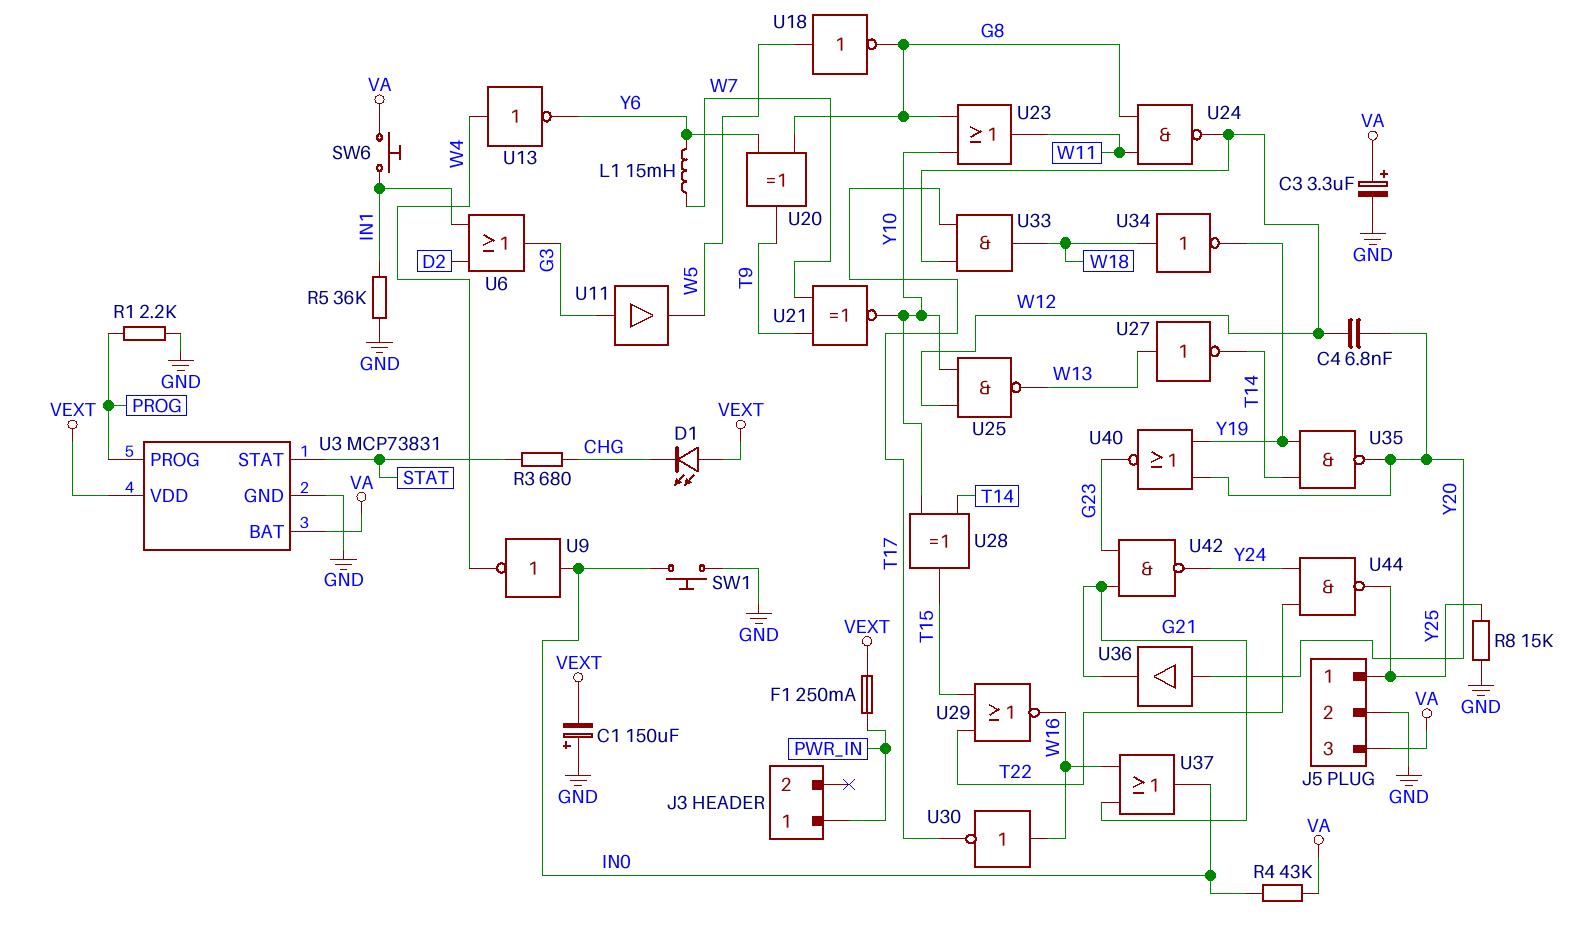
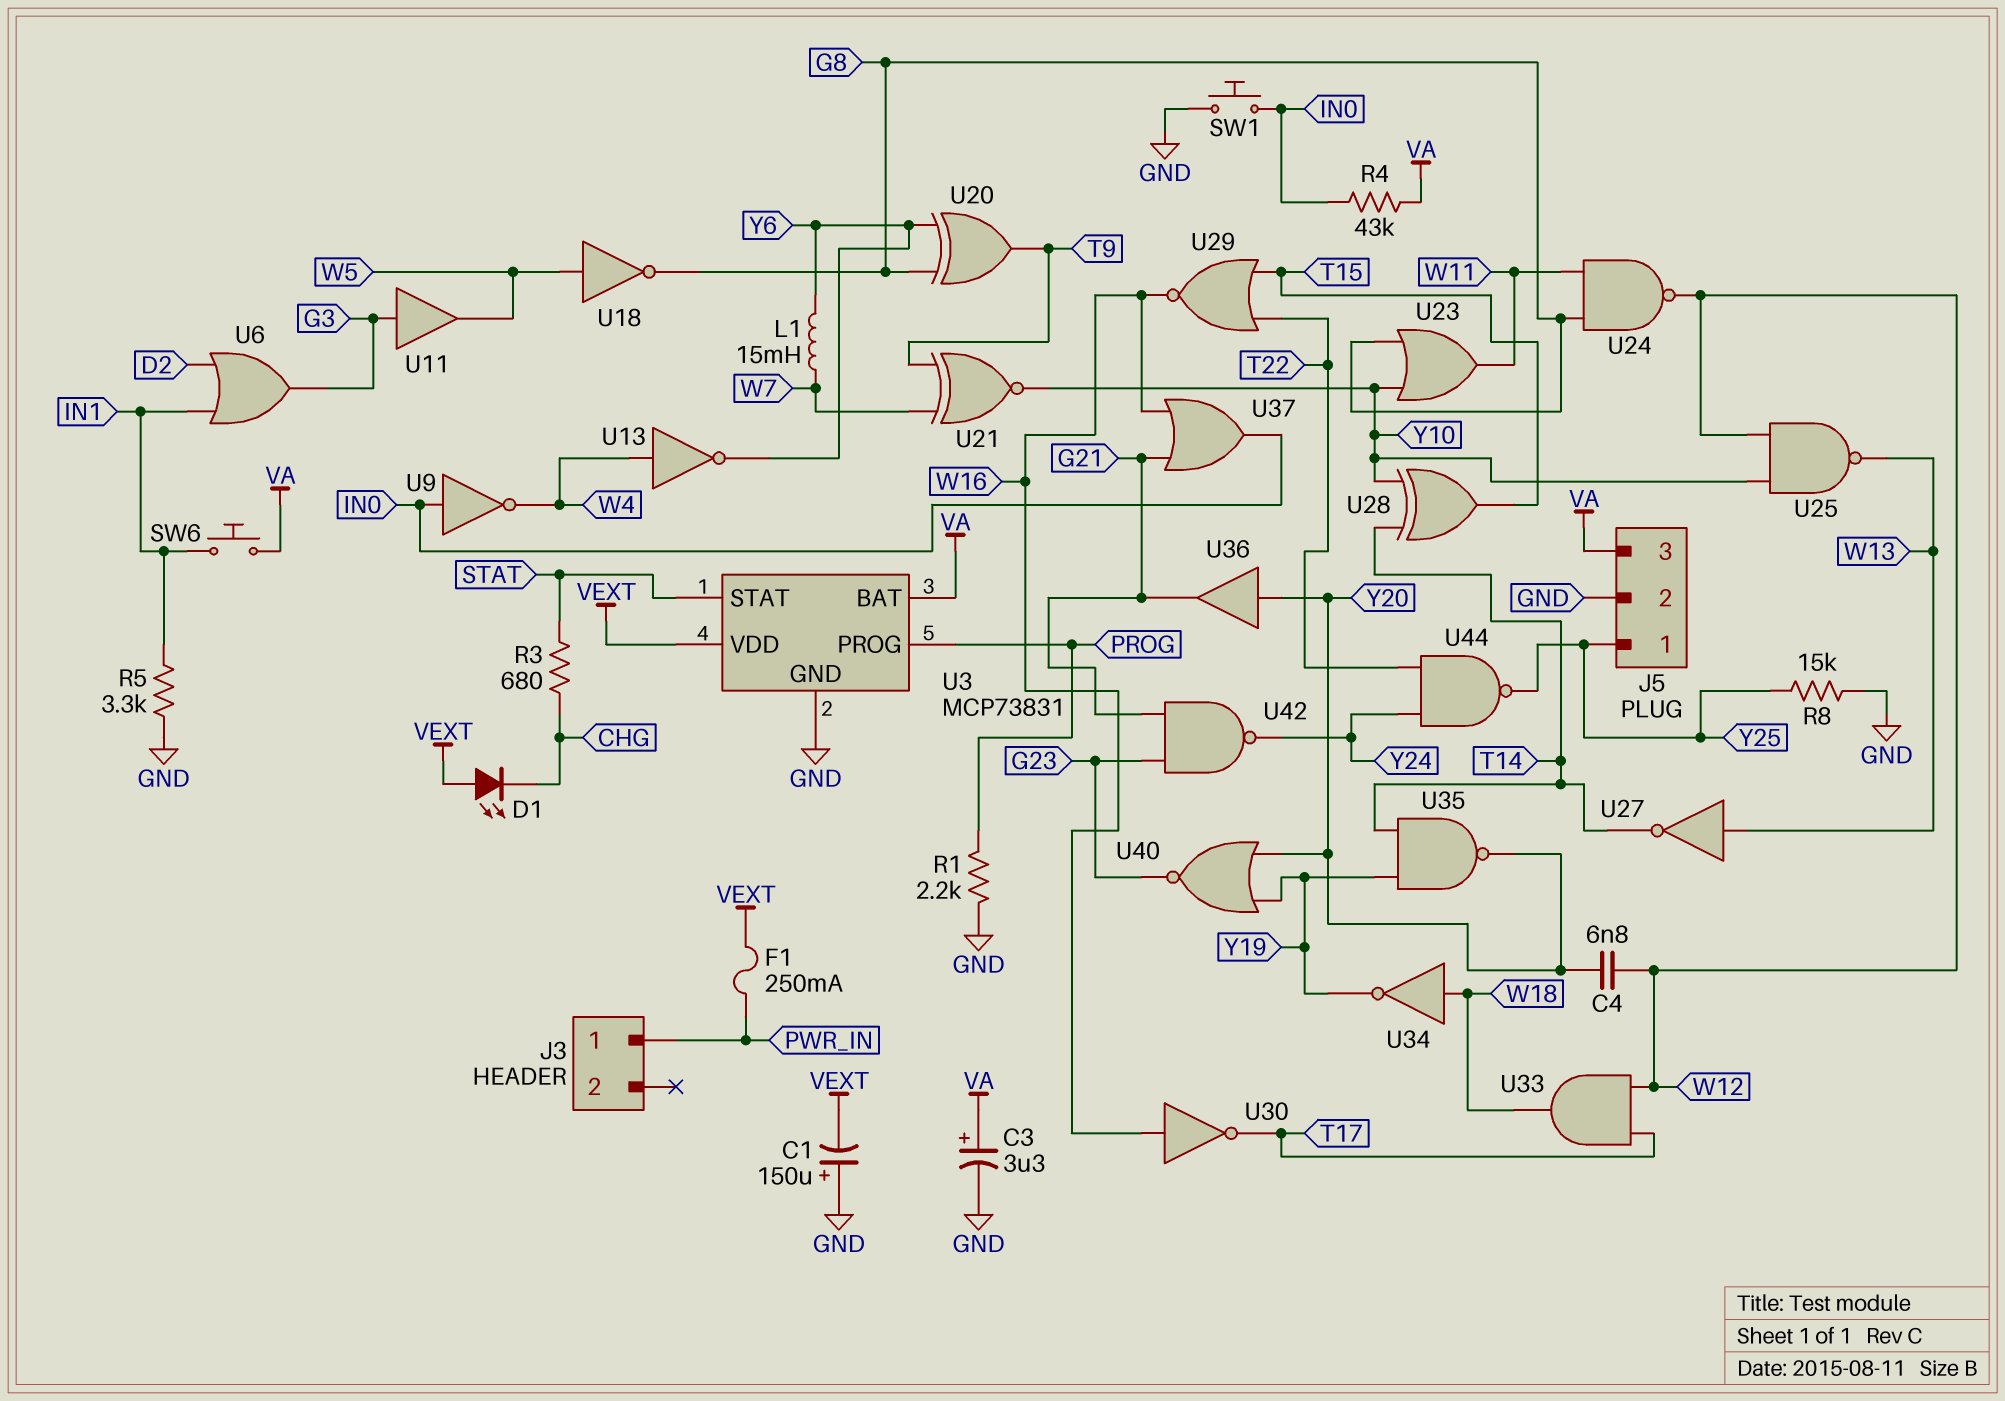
R5: 36k (GND, IN1) -> 3.3k (GND, IN1)

